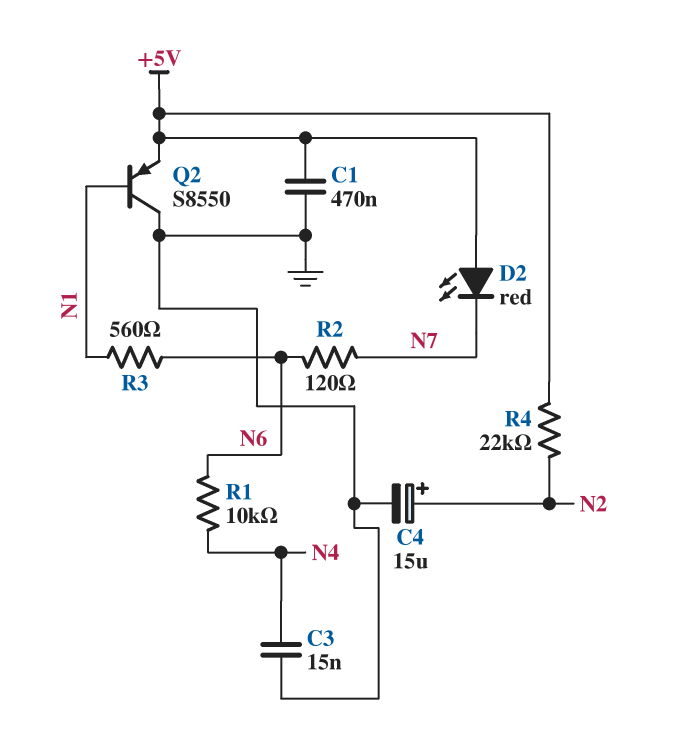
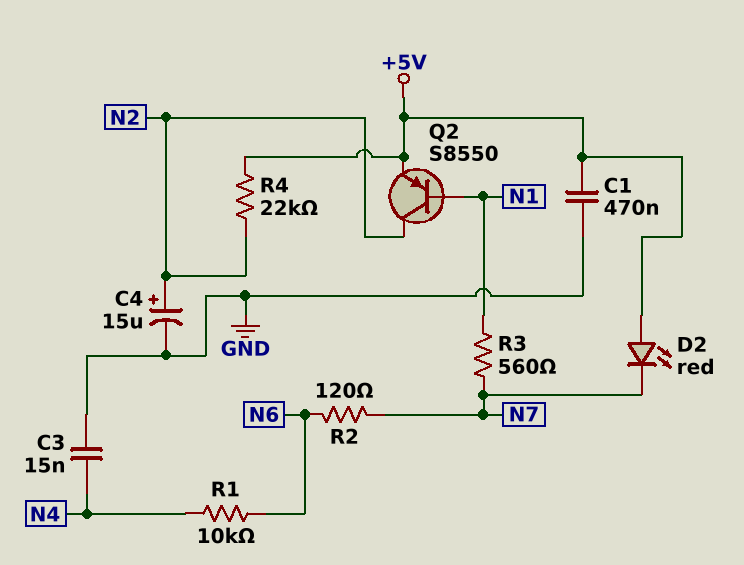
Q2: PNP S8550 (B N1, C GND, E +5V) -> PNP S8550 (B N1, C N2, E +5V)
R3: 560 (N1, N6) -> 560 (N1, N7)

